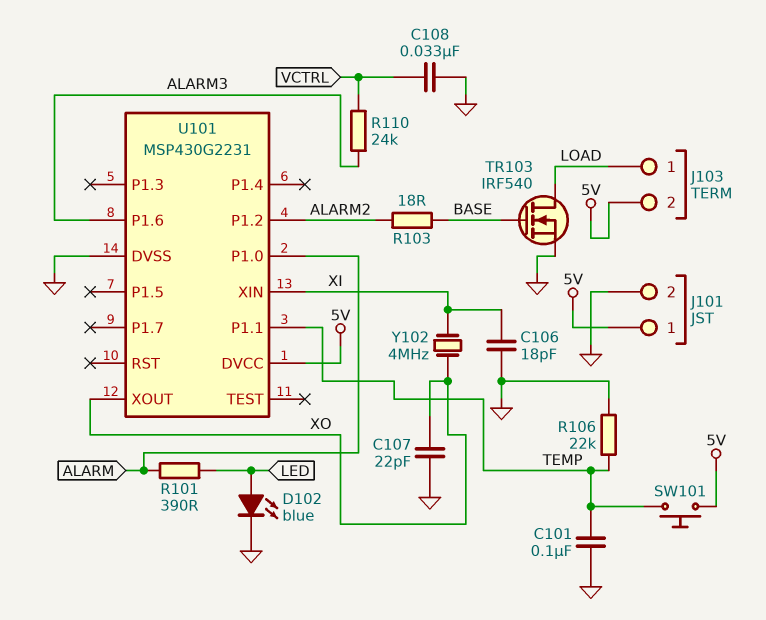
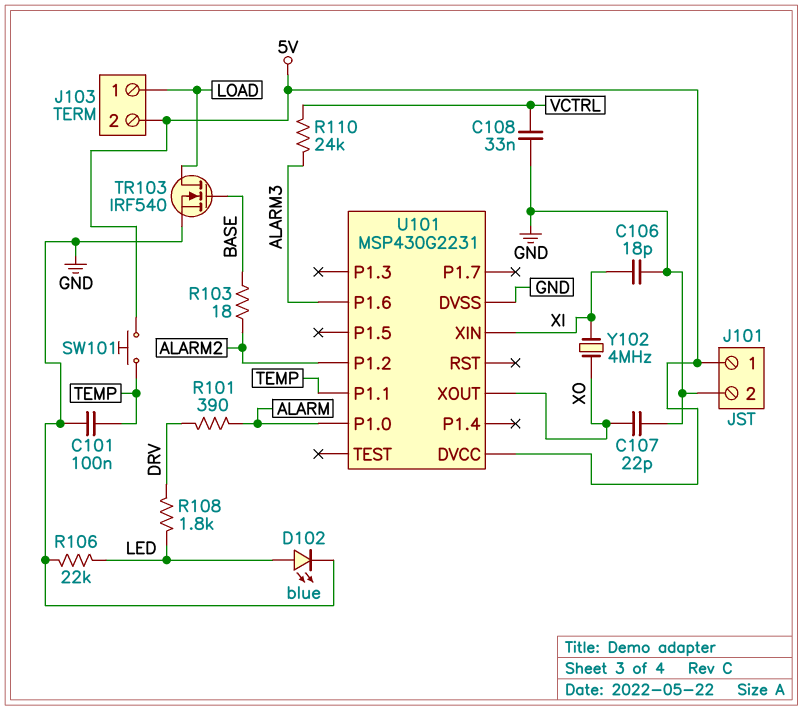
R101: 390 (ALARM, LED) -> 390 (ALARM, DRV)
R106: 22k (GND, TEMP) -> 22k (GND, LED)
R108: none -> 1.8k (DRV, LED)

